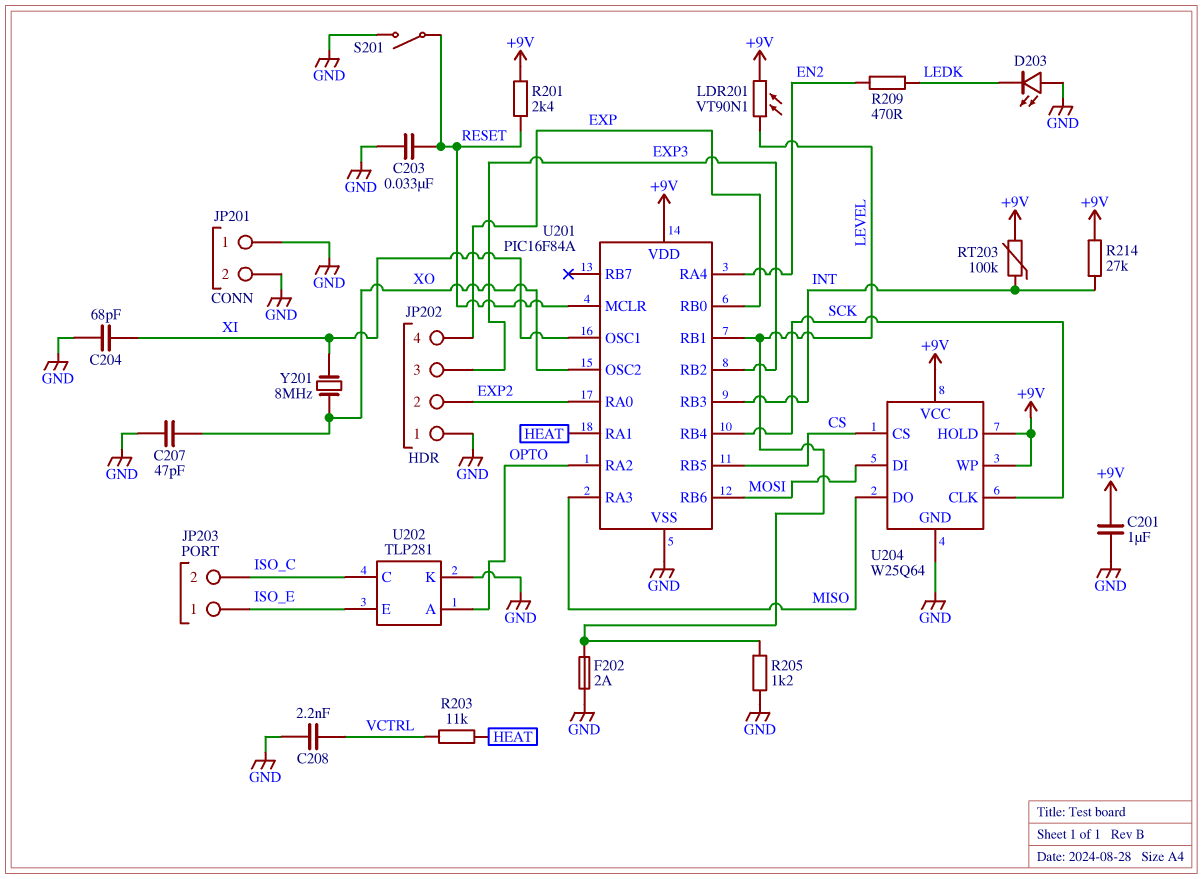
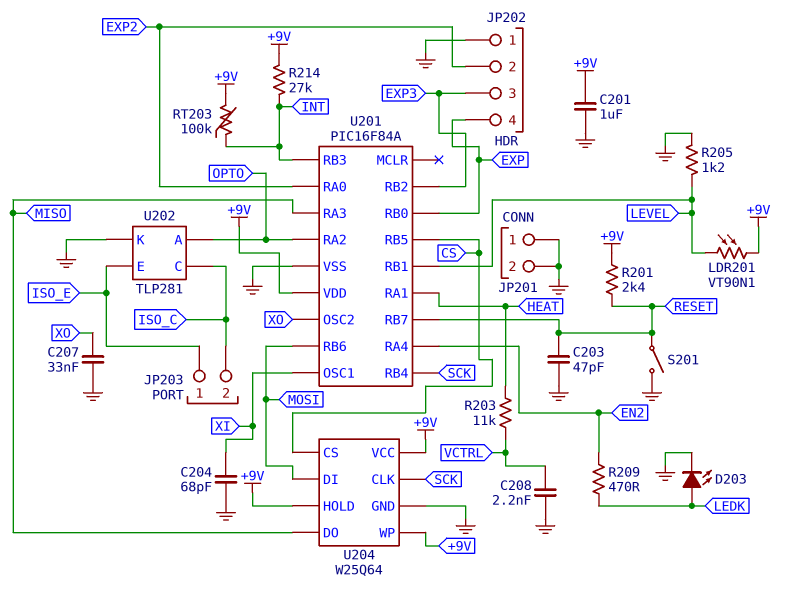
C203: 33nF (GND, RESET) -> 47pF (GND, RESET)
C207: 47pF (GND, XO) -> 33nF (GND, XO)
D203: LED (A GND, K LEDK) -> LED (A LEDK, K GND)
F202: 2A (GND, LEVEL) -> none
U201 pin MCLR: RESET -> none
U201 pin RB7: none -> RESET
Y201: 8MHz (XI, XO) -> none

